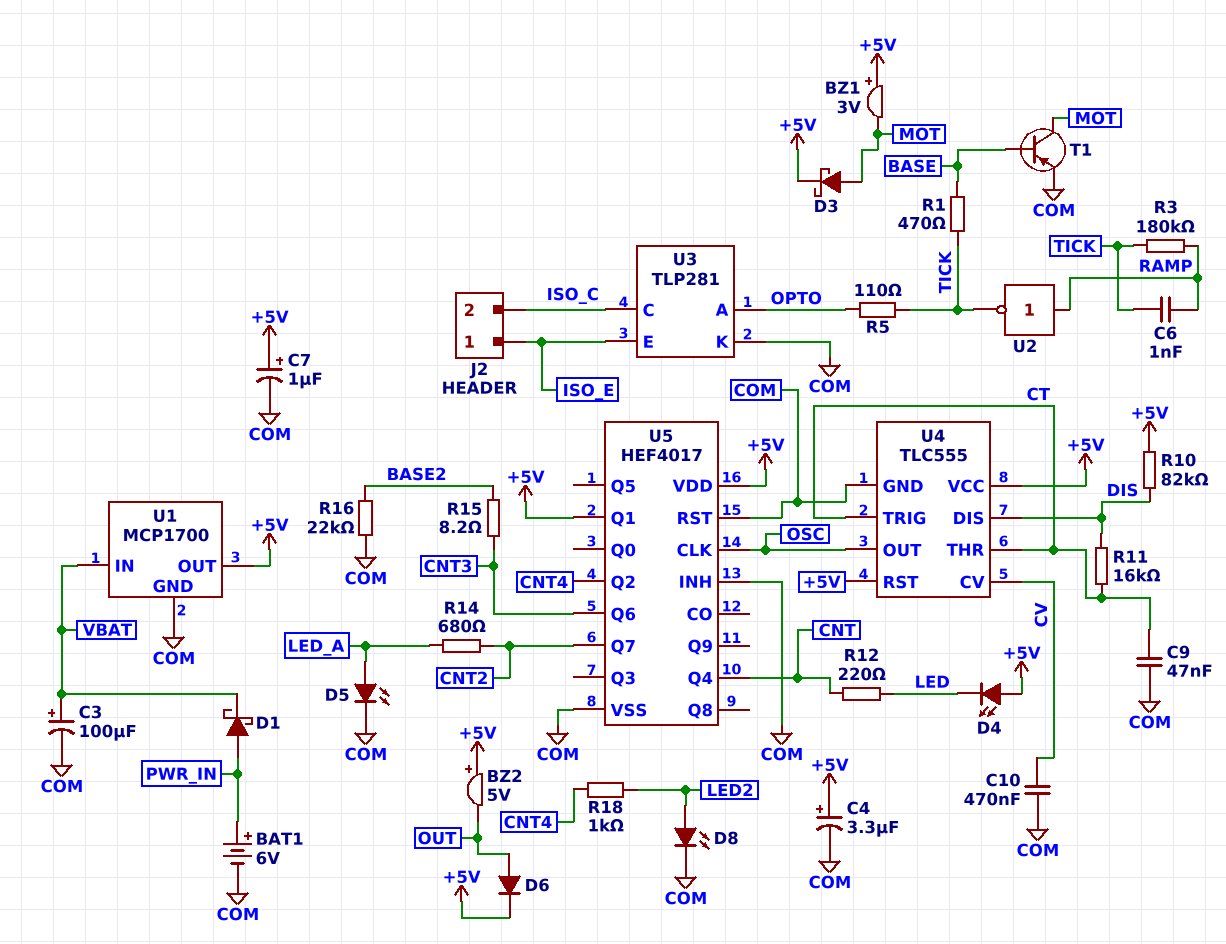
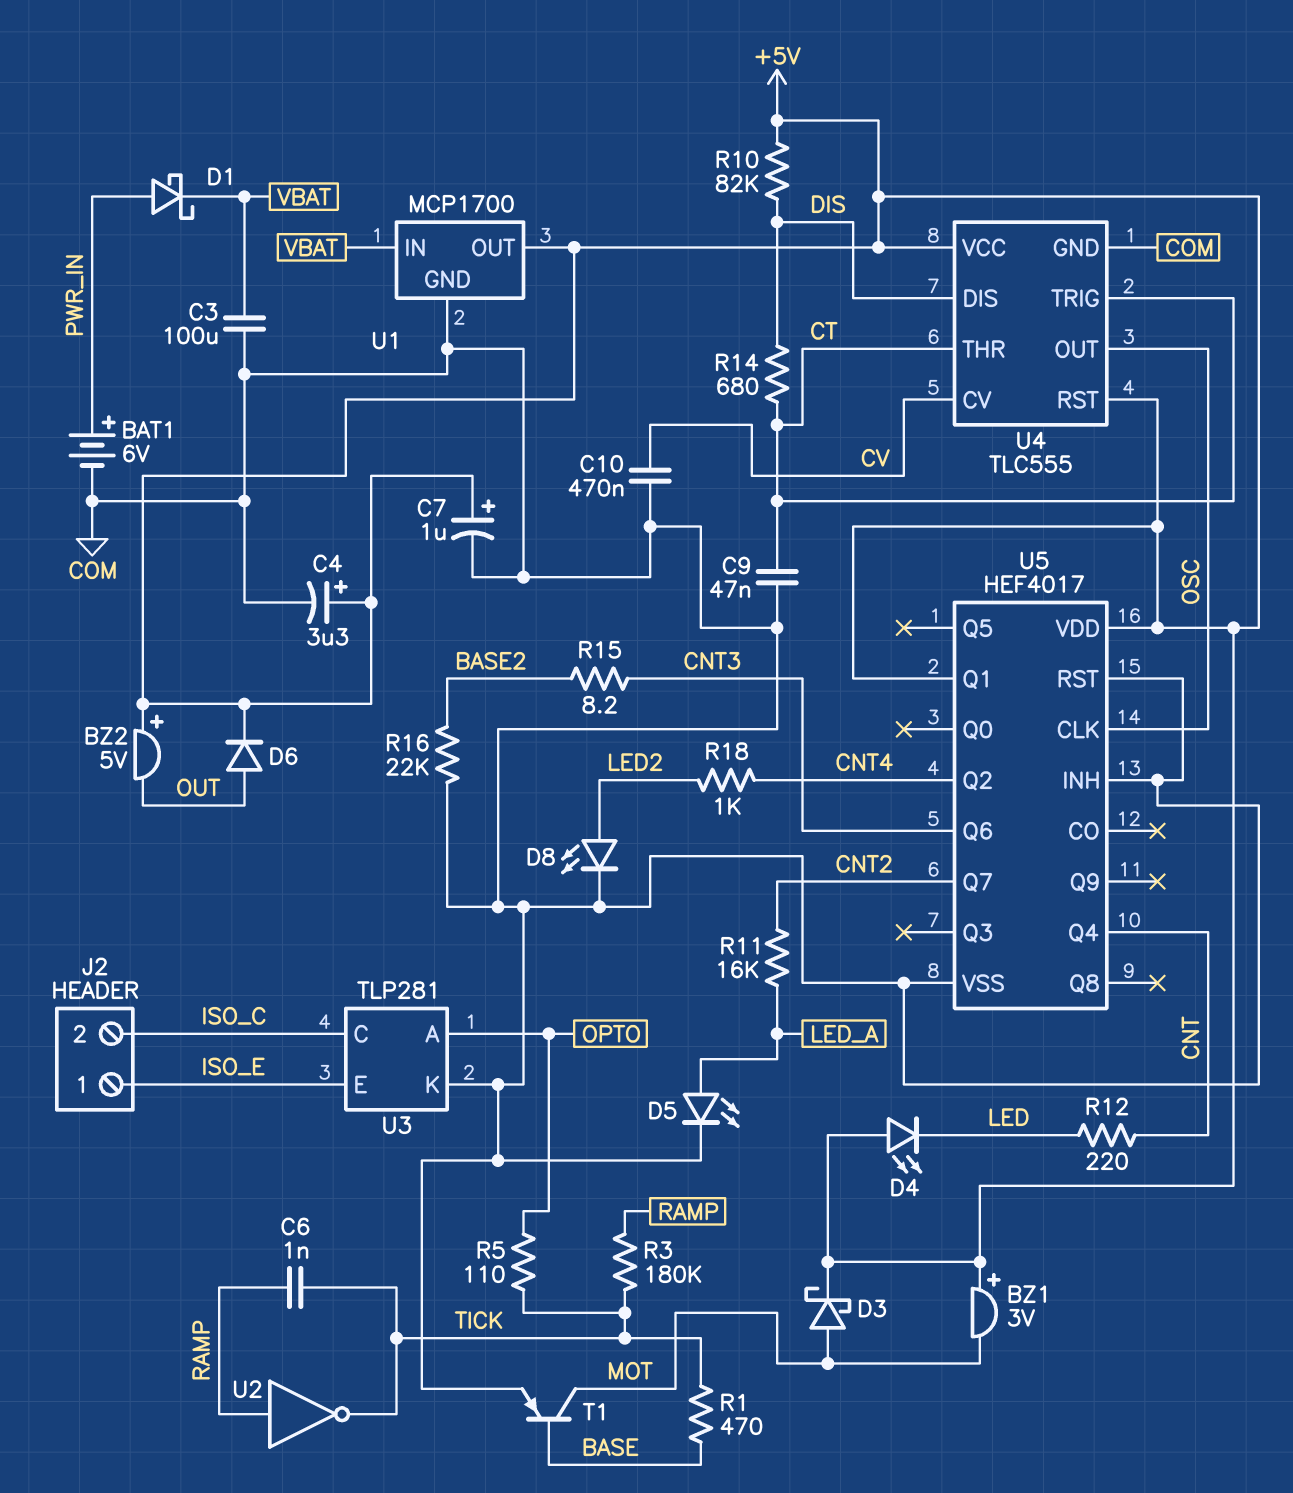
C3: 100uF (plus VBAT, minus COM) -> 100uF (COM, VBAT)
R11: 16k (CT, DIS) -> 16k (CNT2, LED_A)
R14: 680 (CNT2, LED_A) -> 680 (CT, DIS)

